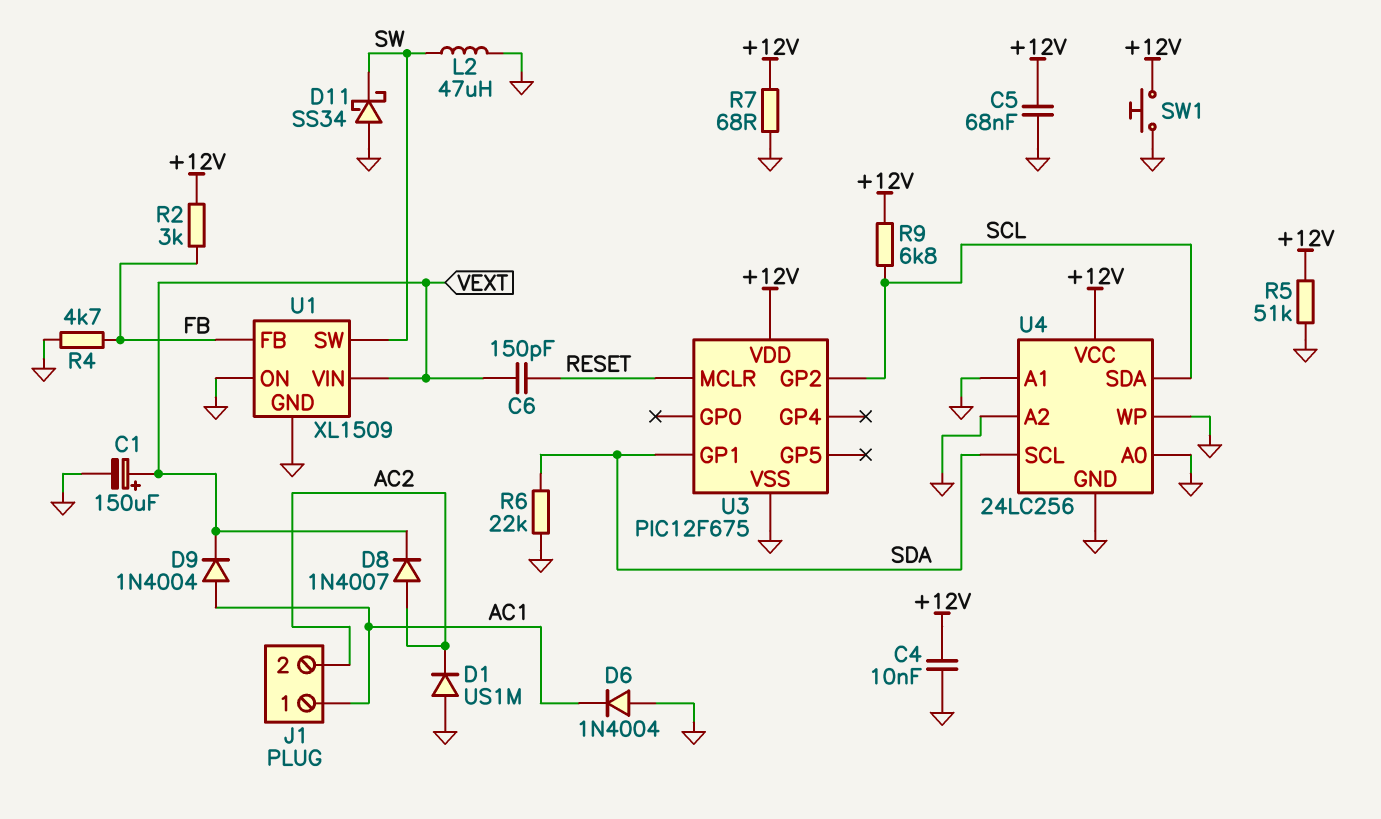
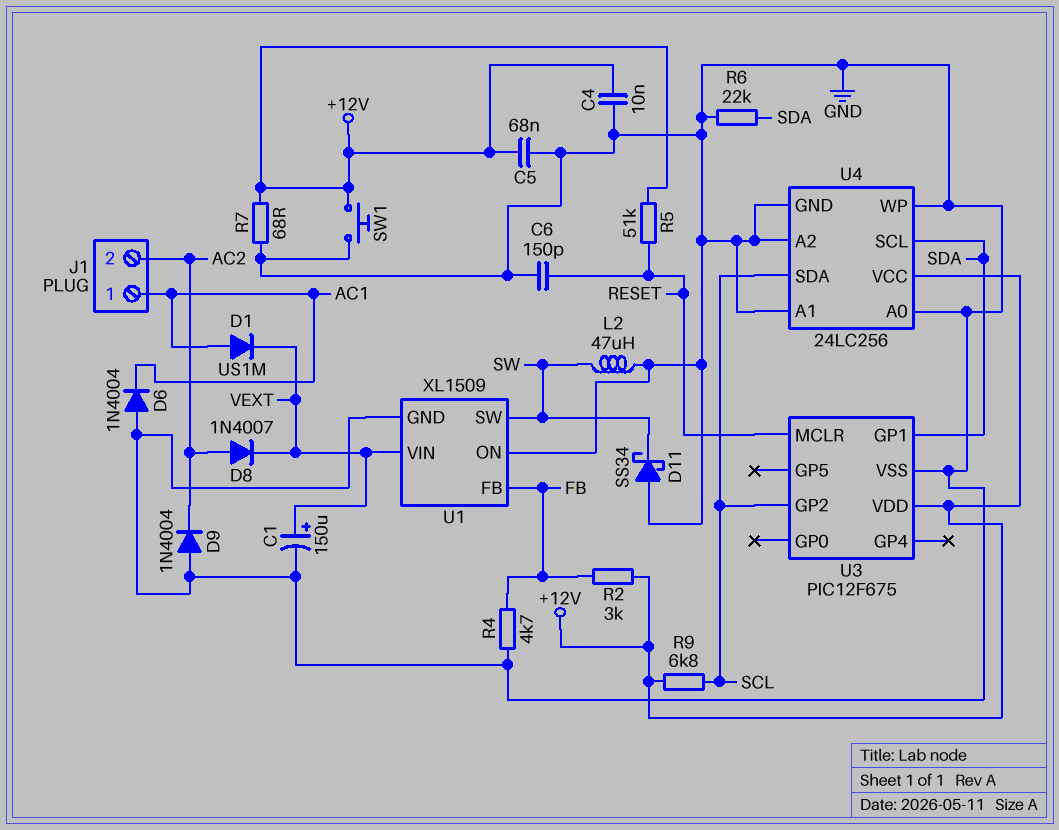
C6: 150pF (RESET, VEXT) -> 150pF (GND, RESET)
D1: diode US1M (A GND, K AC2) -> diode US1M (A AC1, K VEXT)
D9: diode 1N4004 (A AC1, K VEXT) -> diode 1N4004 (A GND, K AC2)
R5: 51k (+12V, GND) -> 51k (+12V, RESET)

